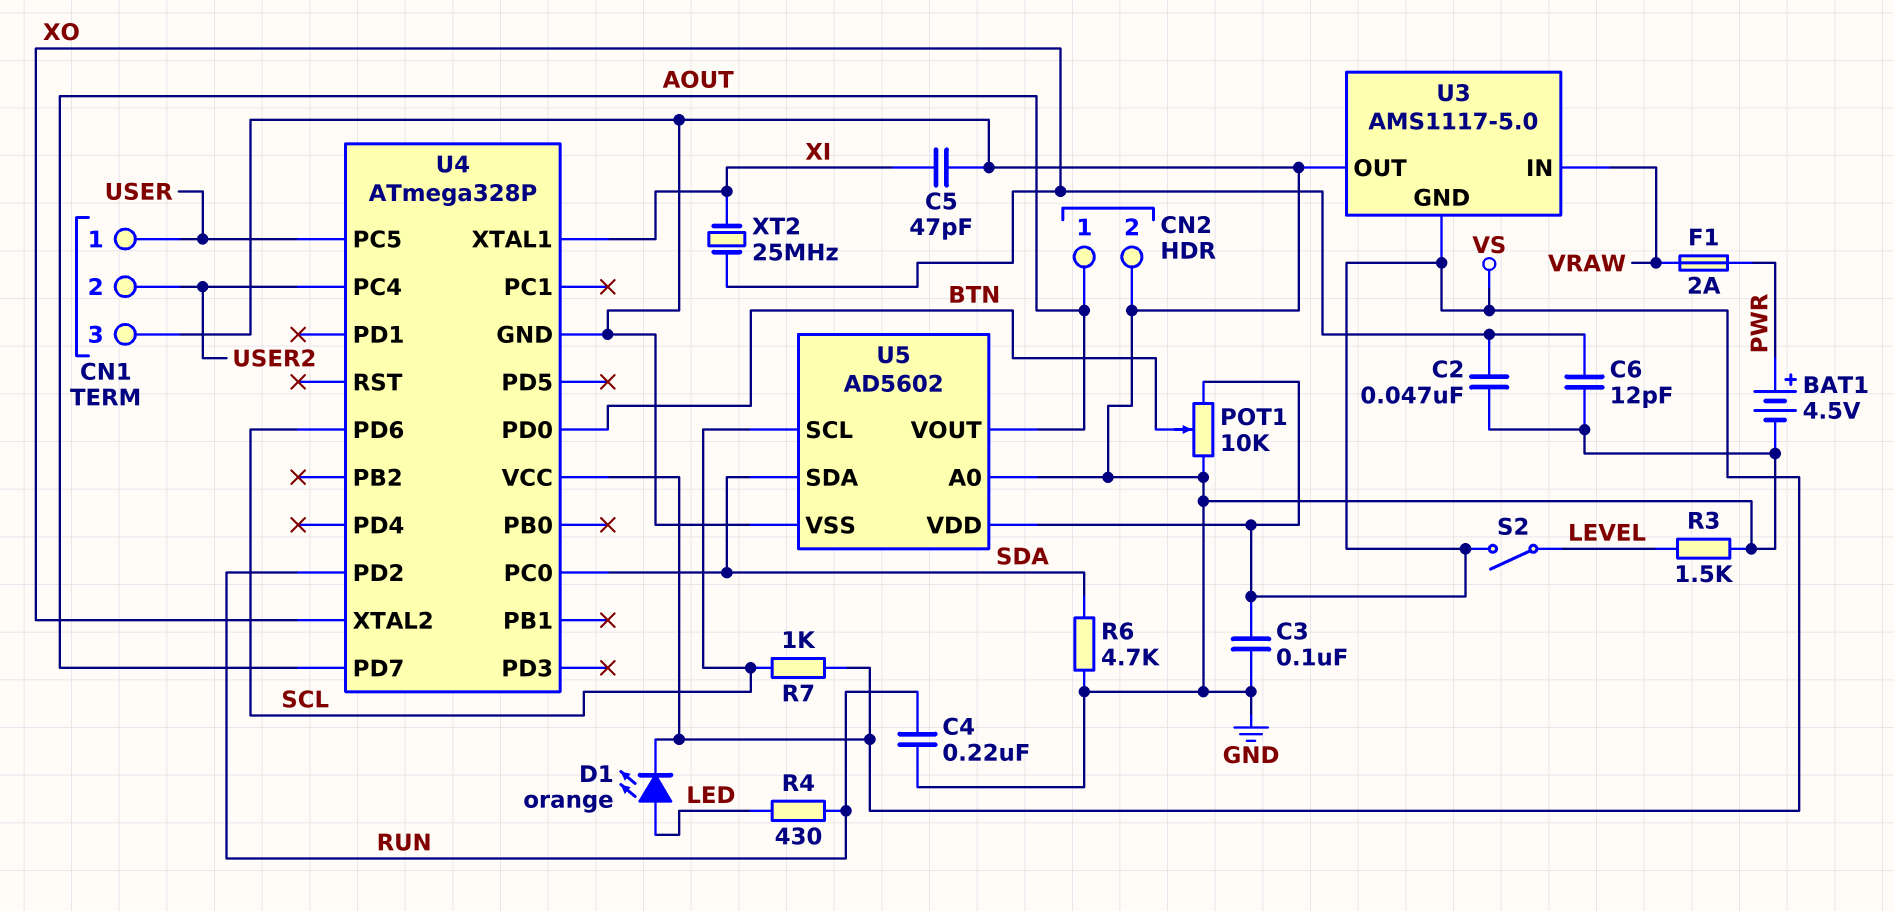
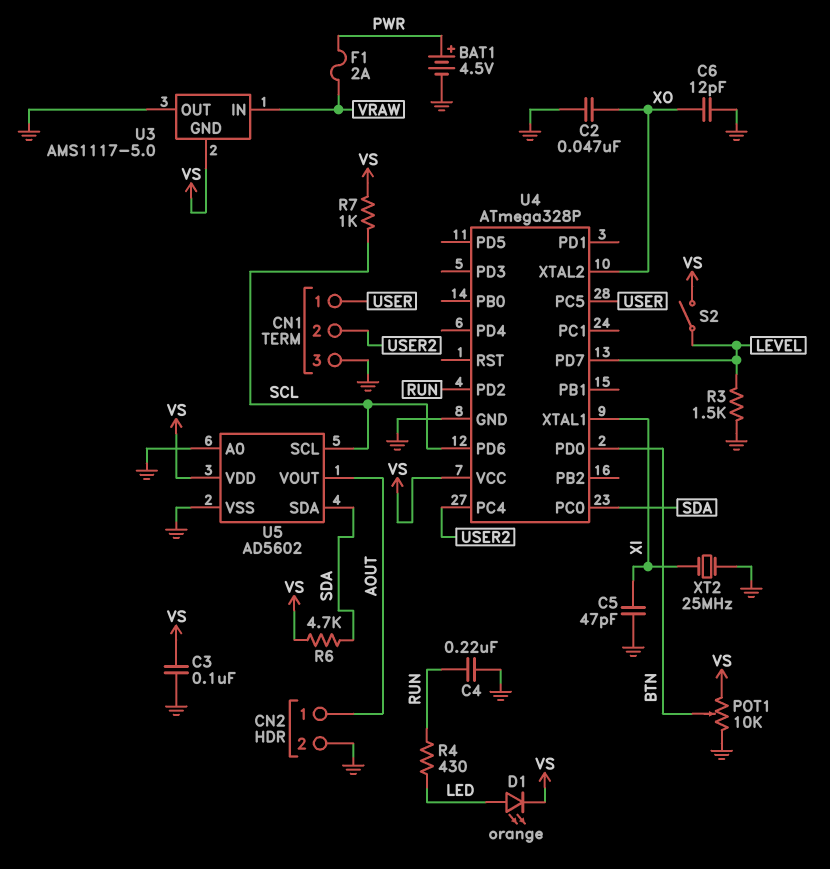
R6: 4.7k (GND, SDA) -> 4.7k (SDA, VS)
U4 pin PD7: AOUT -> LEVEL
XT2: 25MHz (XI, XO) -> 25MHz (GND, XI)

